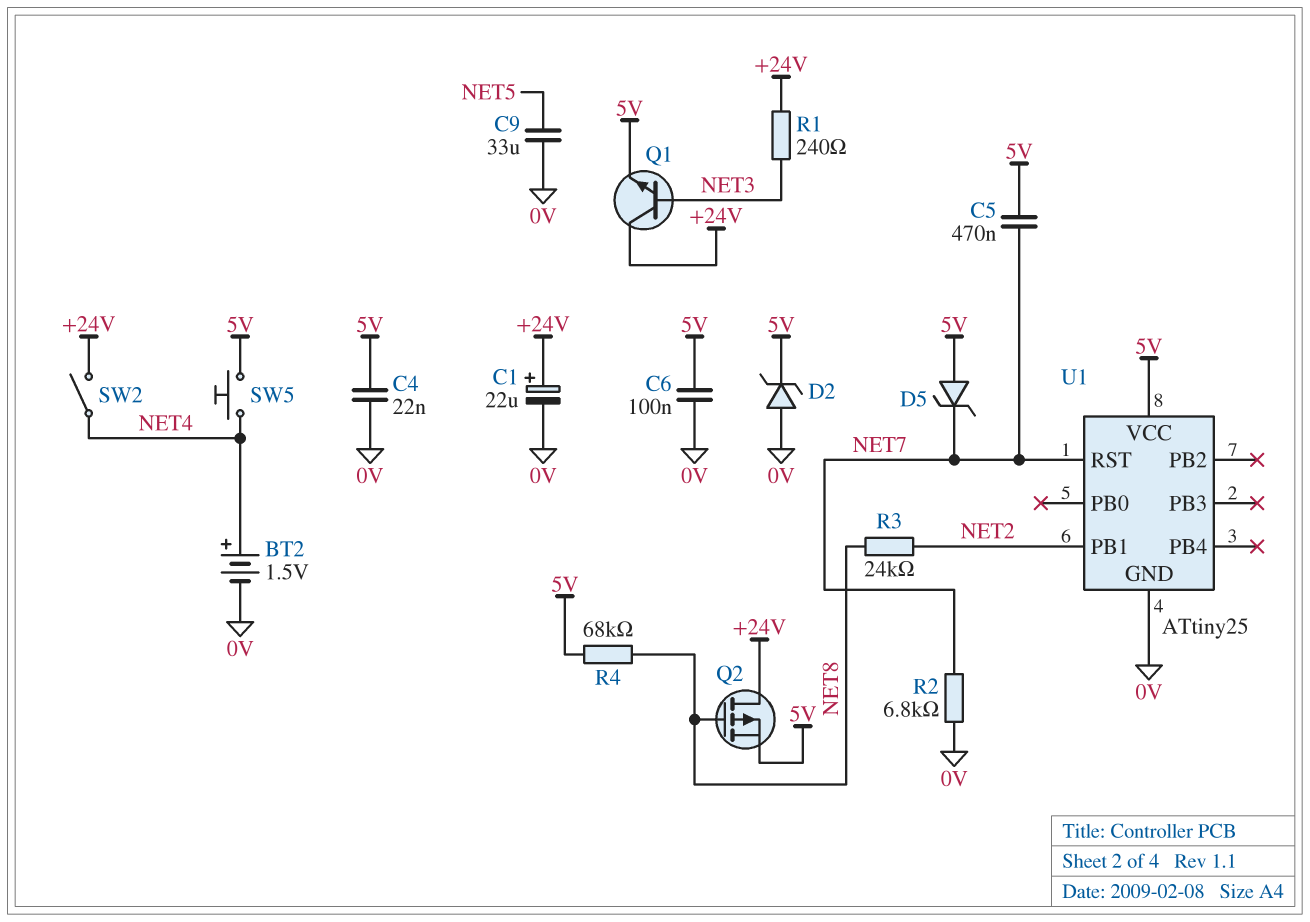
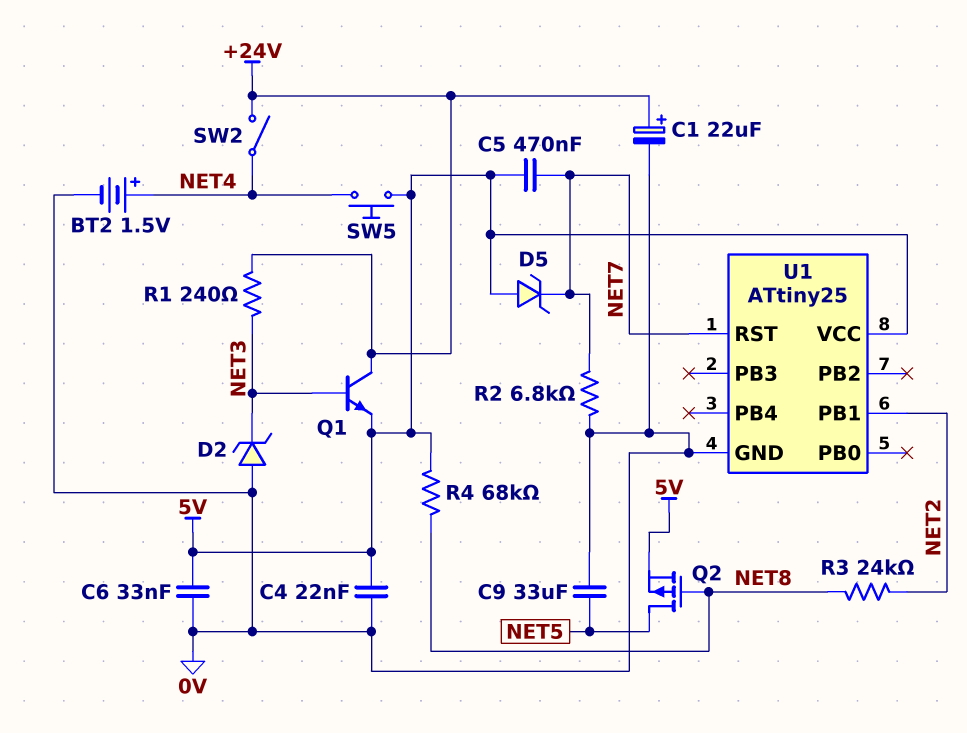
C6: 100nF (0V, 5V) -> 33nF (0V, 5V)
D2: zener (A 0V, K 5V) -> zener (A 0V, K NET3)
Q2: PMOS (G NET8, D +24V, S 5V) -> PMOS (G NET8, D NET5, S 5V)

